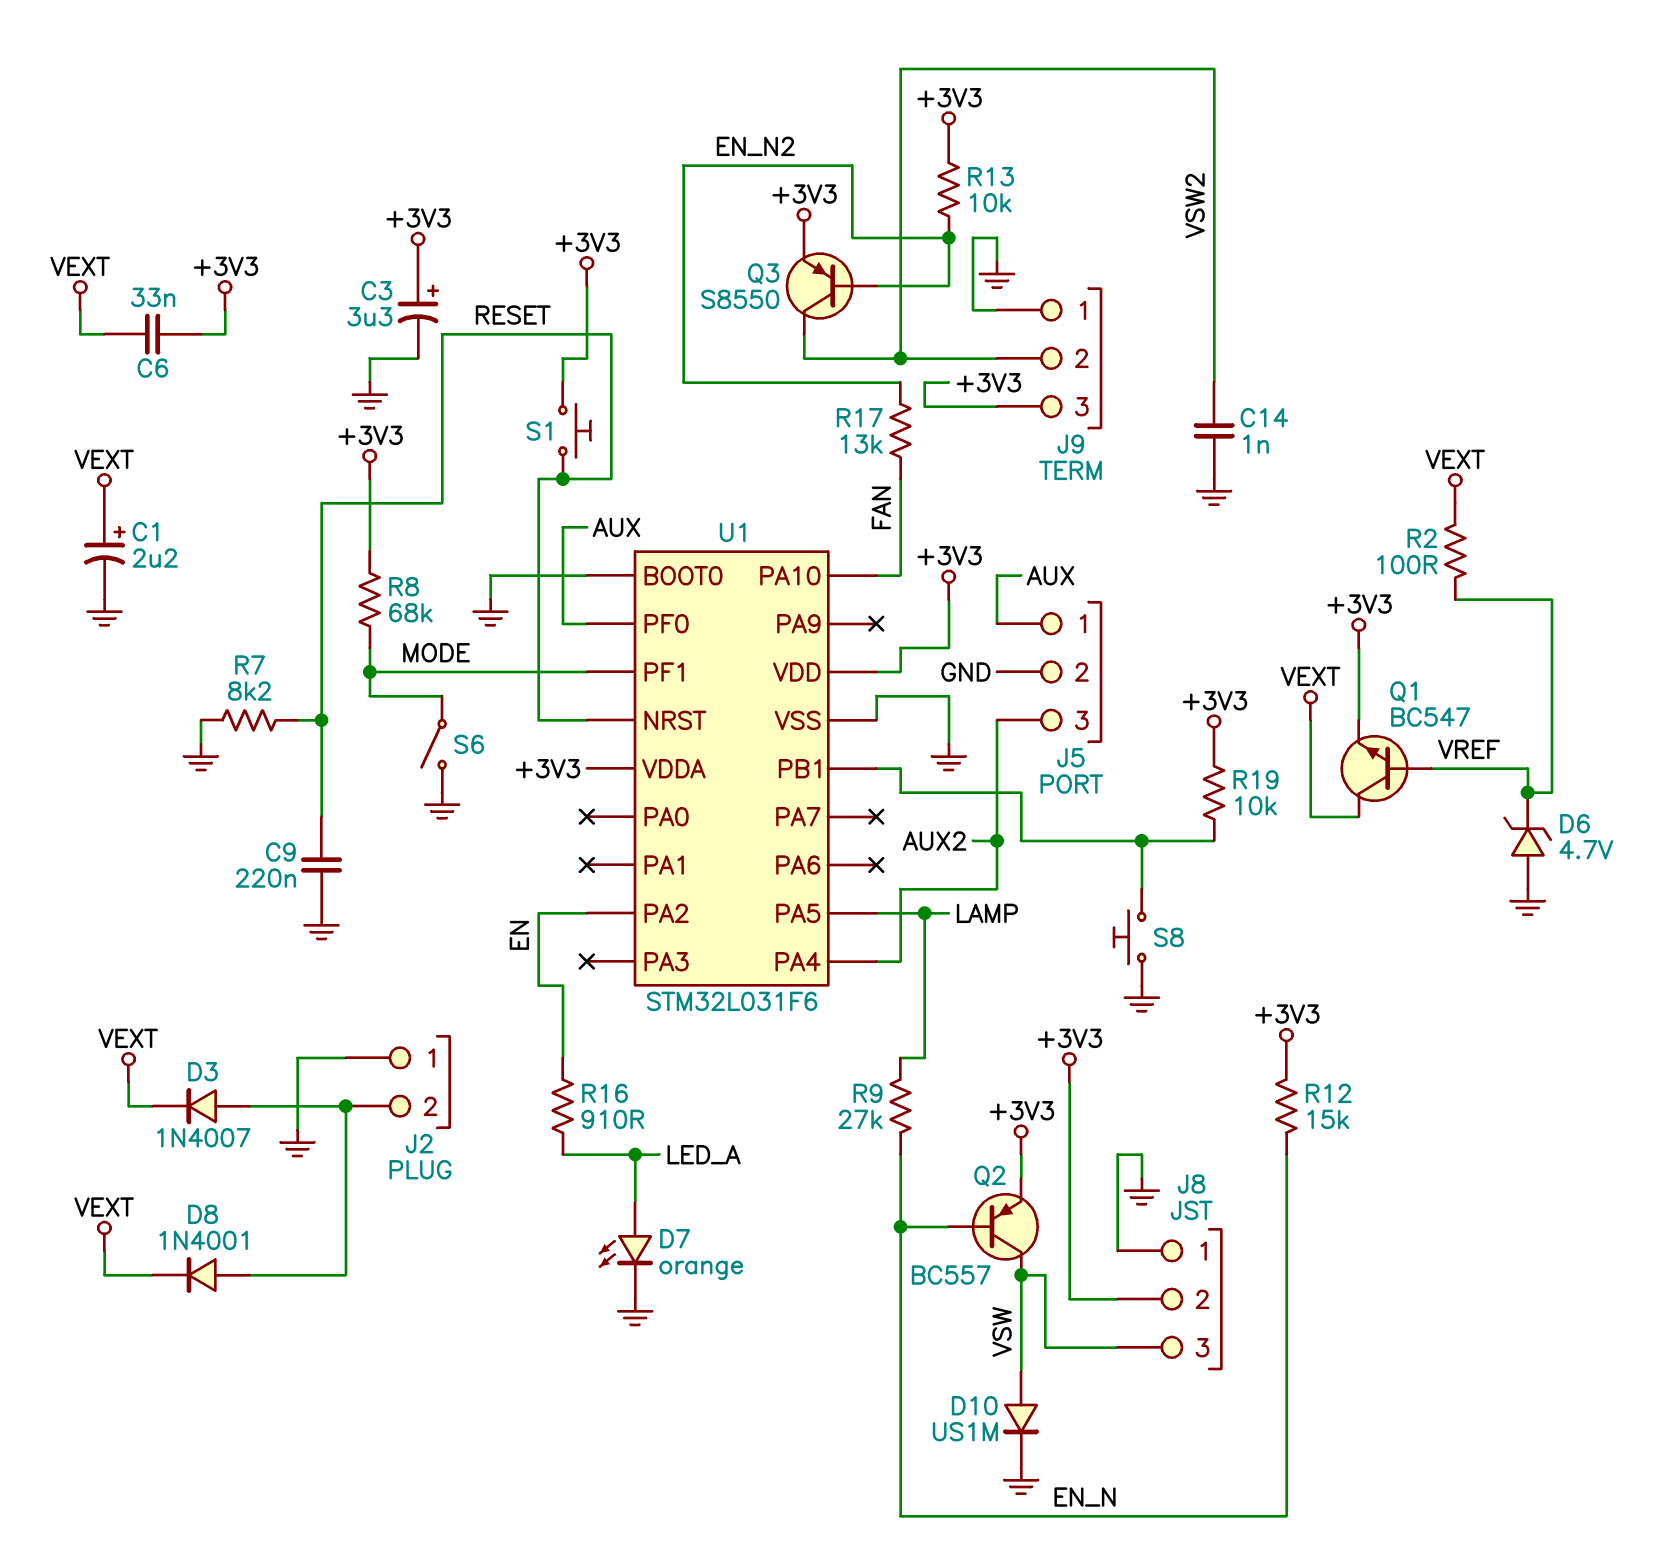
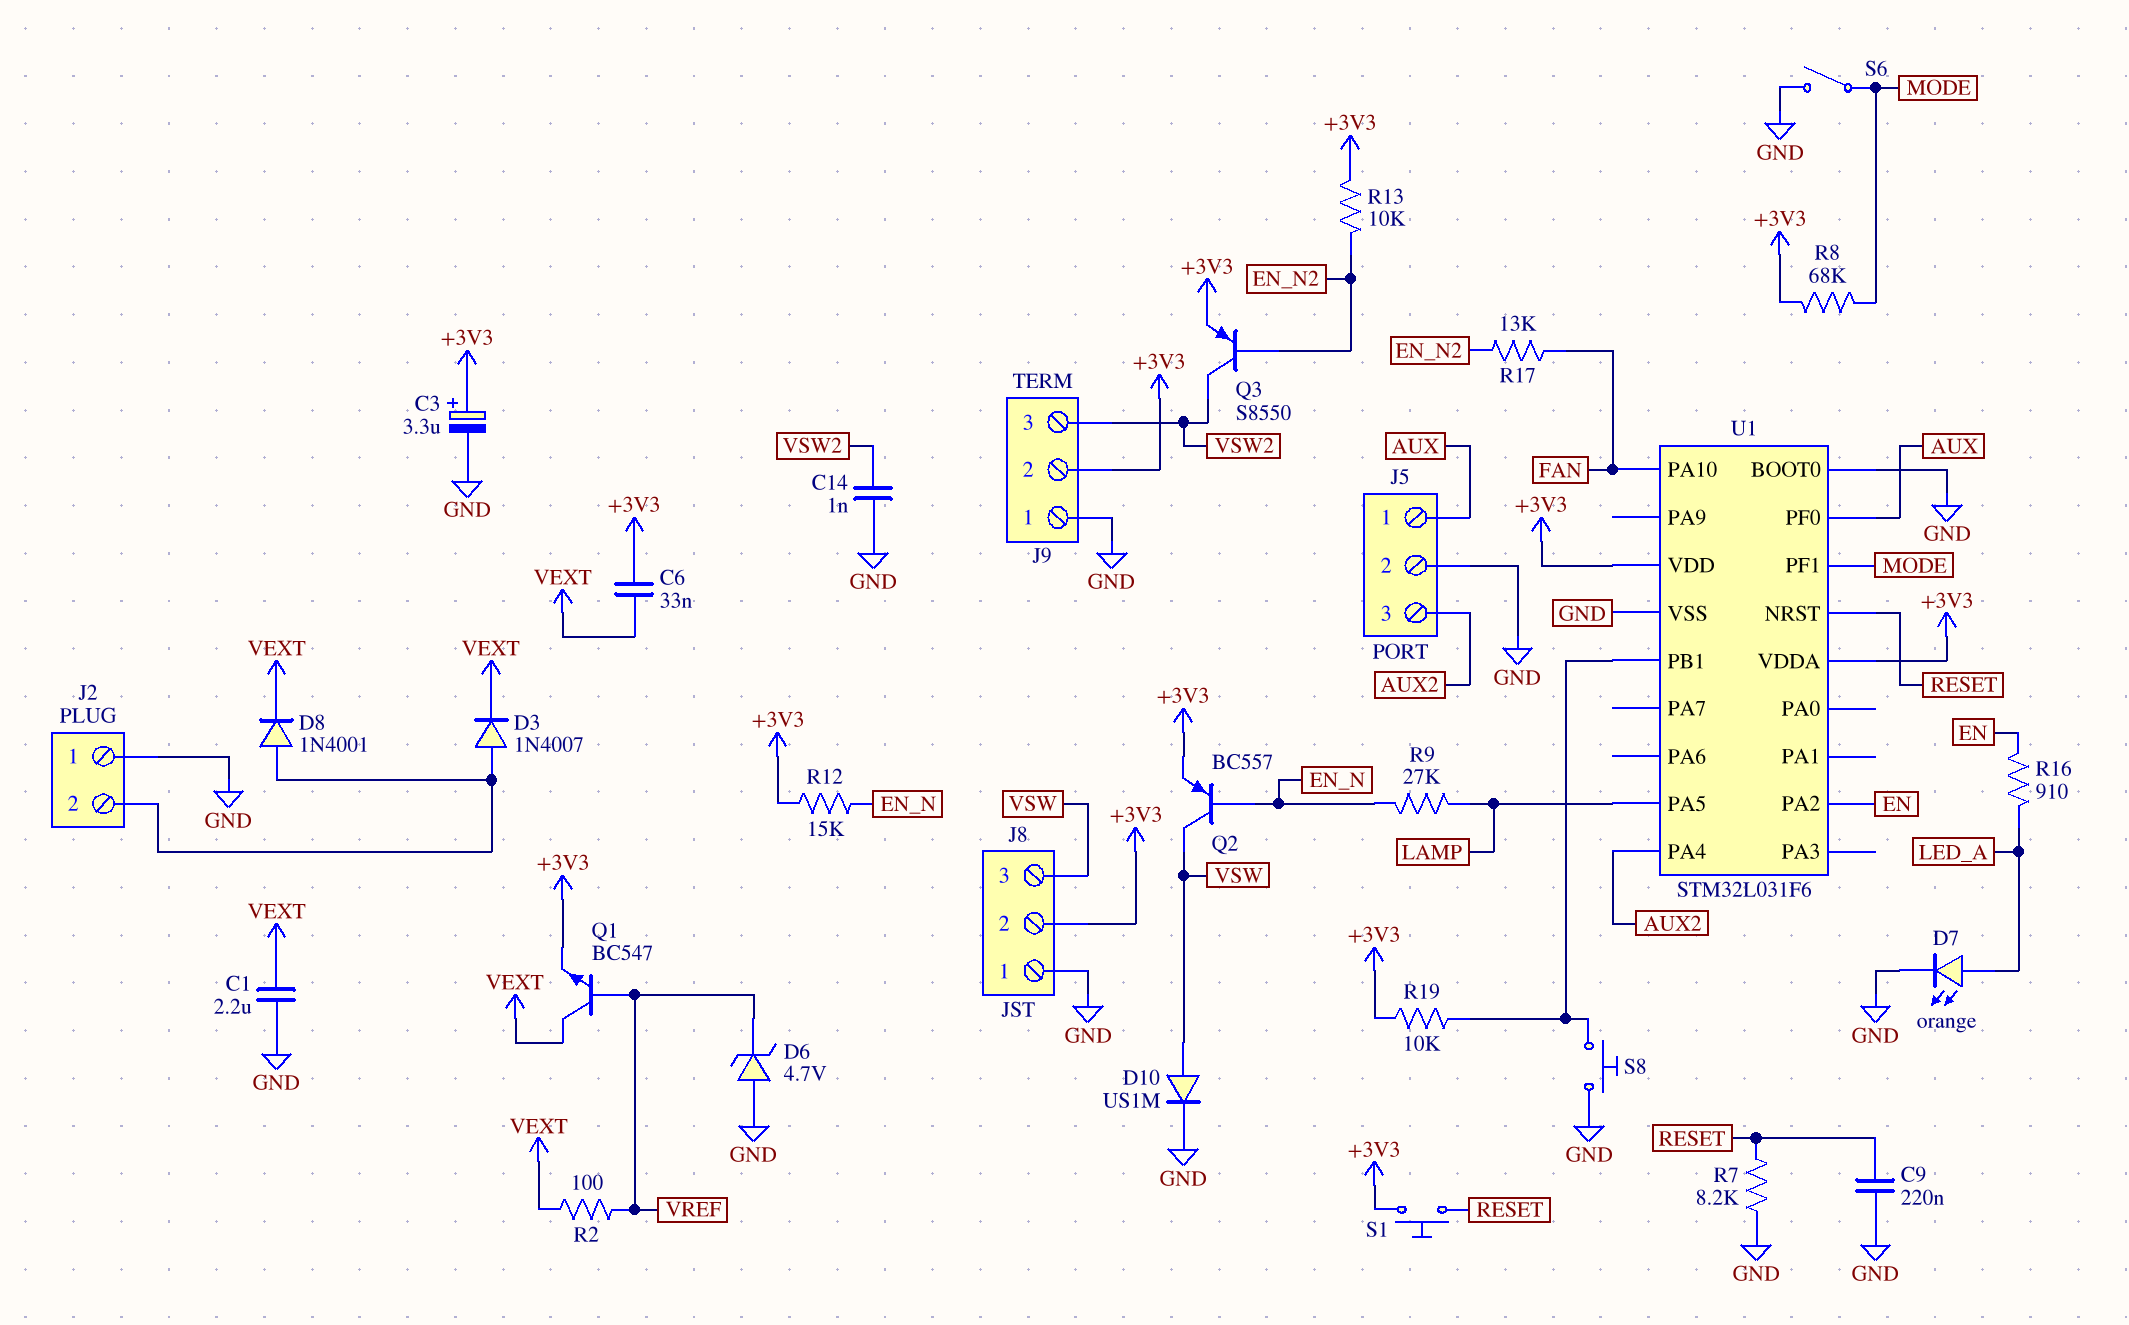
C1: 2.2uF (plus VEXT, minus GND) -> 2.2uF (GND, VEXT)
J9 pin 2: VSW2 -> +3V3
J9 pin 3: +3V3 -> VSW2

